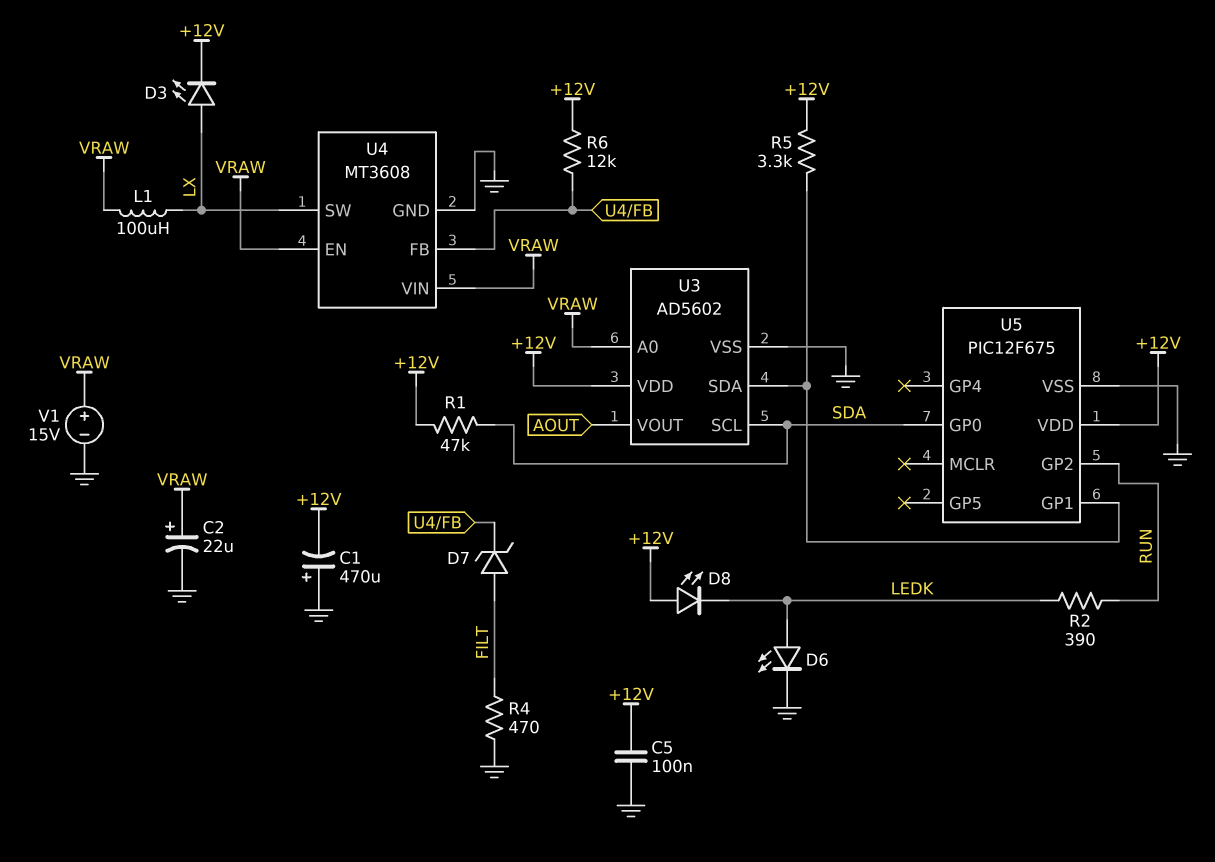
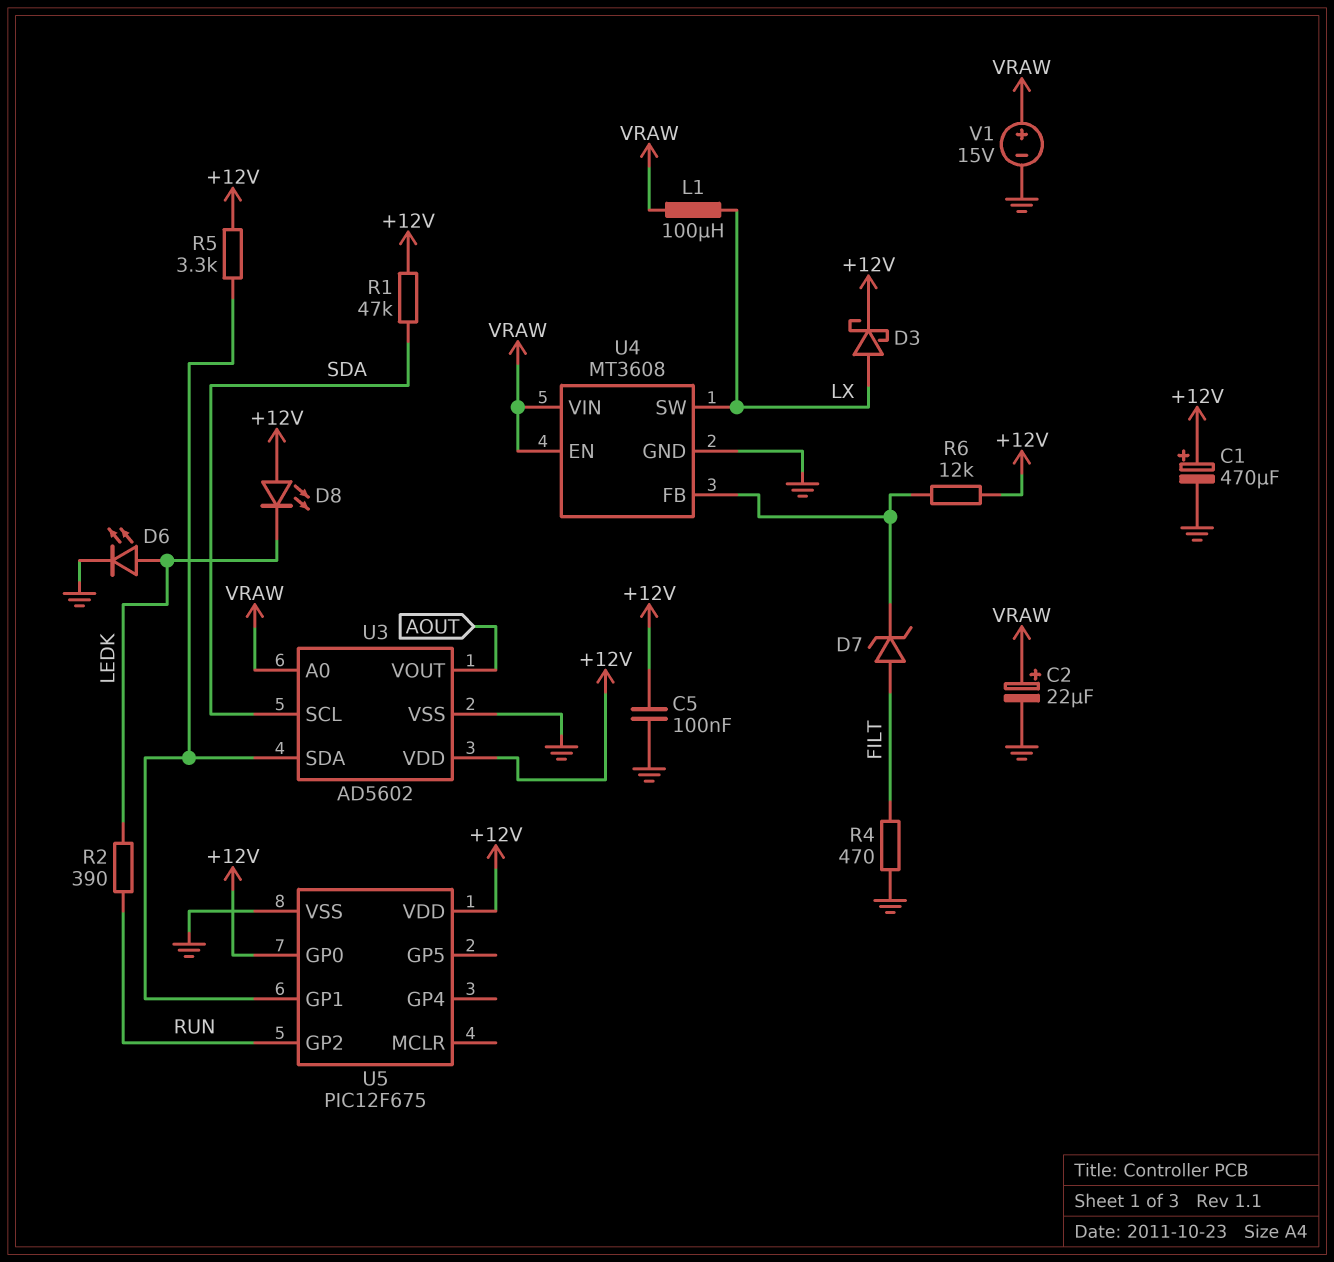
C1: 470uF (plus GND, minus +12V) -> 470uF (plus +12V, minus GND)
D3: LED (A LX, K +12V) -> schottky (A LX, K +12V)
U5 pin GP0: SDA -> +12V

